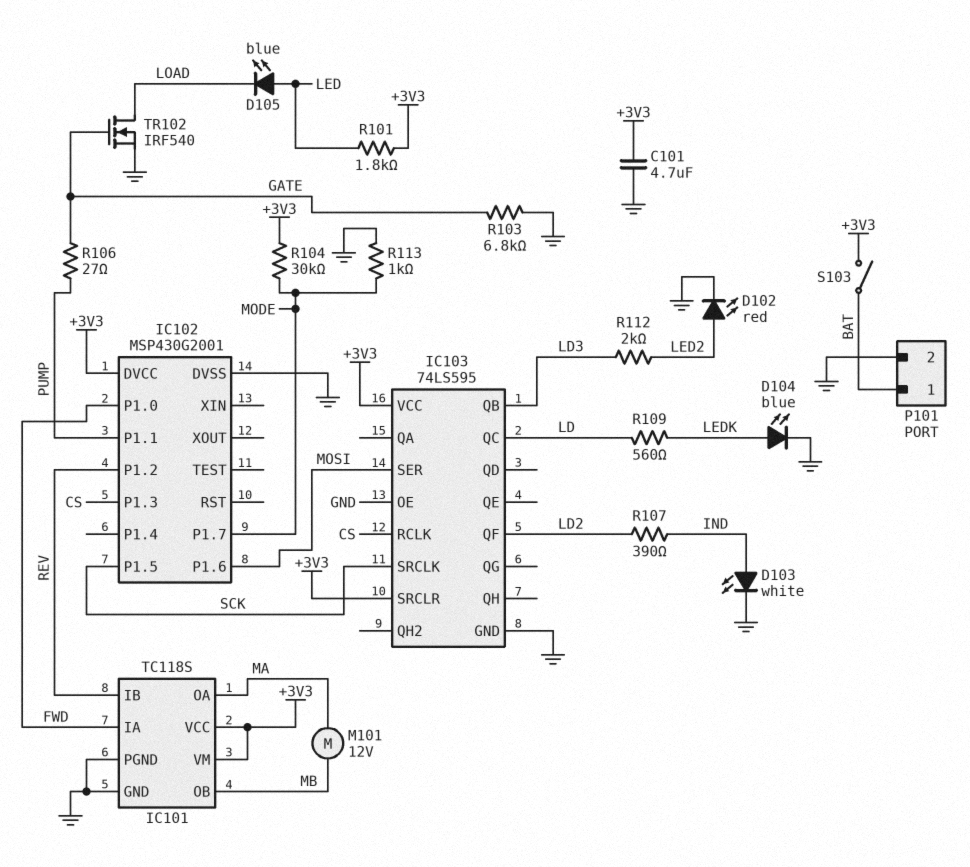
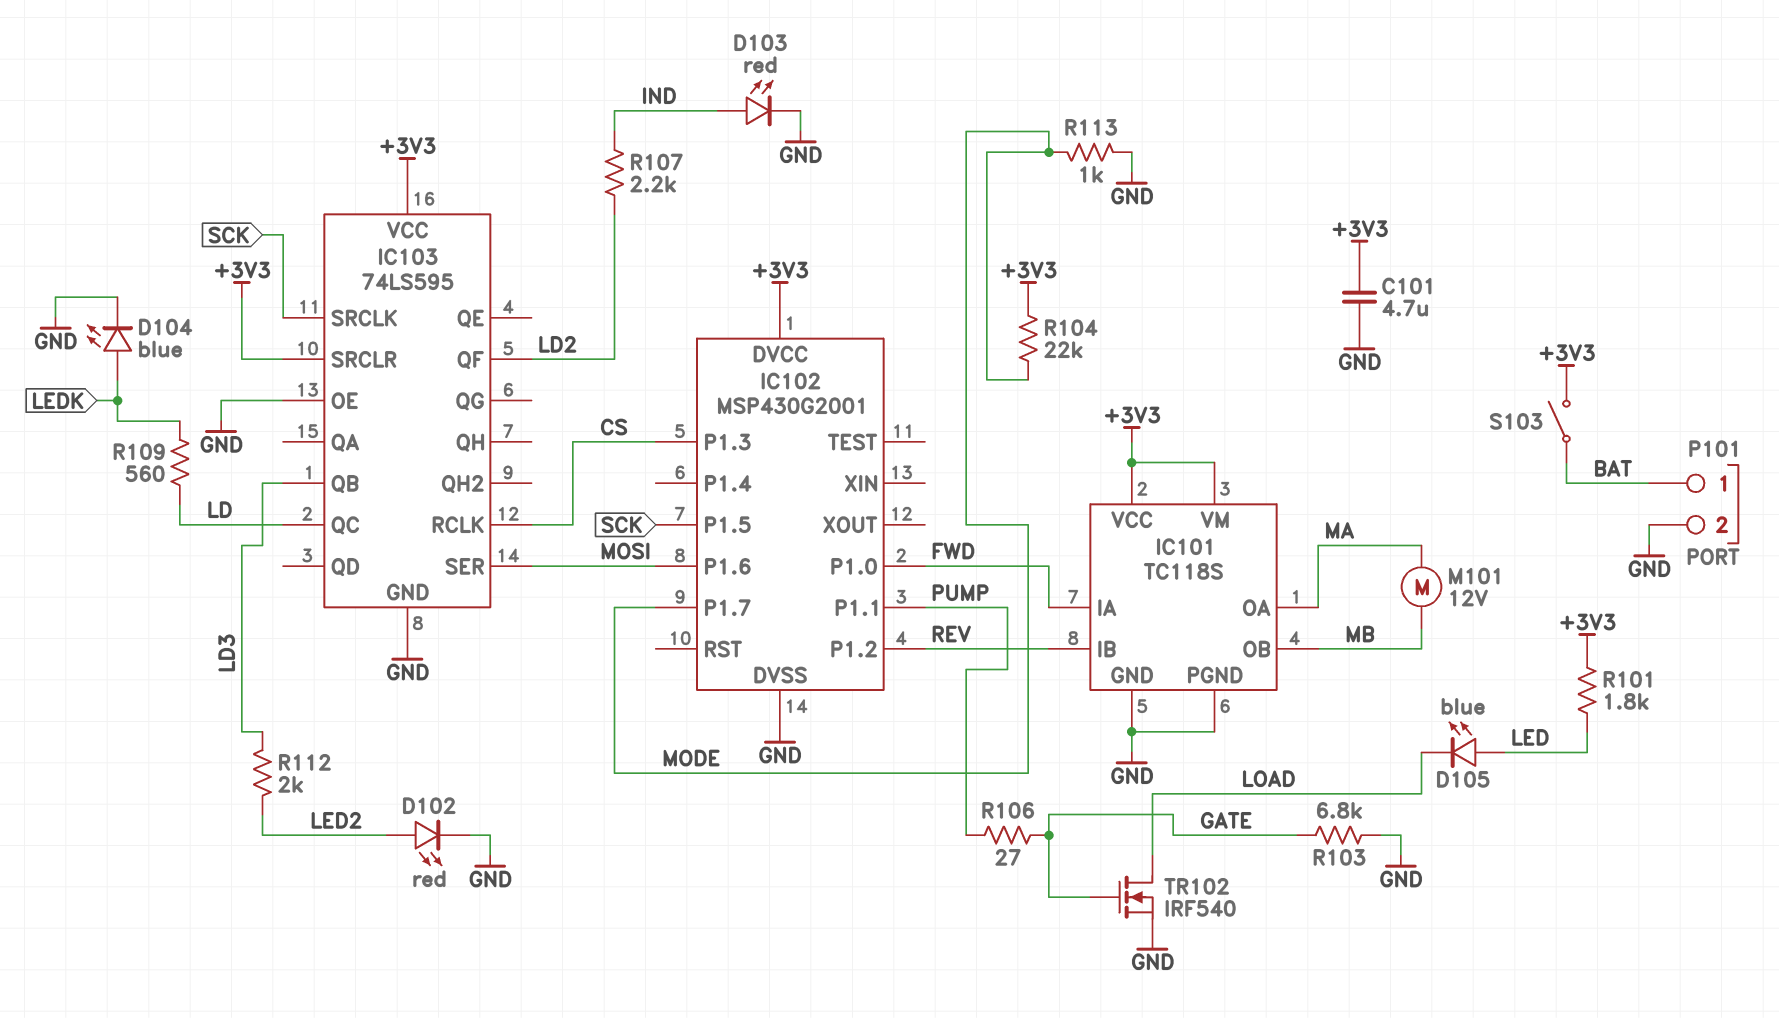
D103: LED white (A IND, K GND) -> LED red (A IND, K GND)
R104: 30k (+3V3, MODE) -> 22k (+3V3, MODE)
R107: 390 (IND, LD2) -> 2.2k (IND, LD2)

